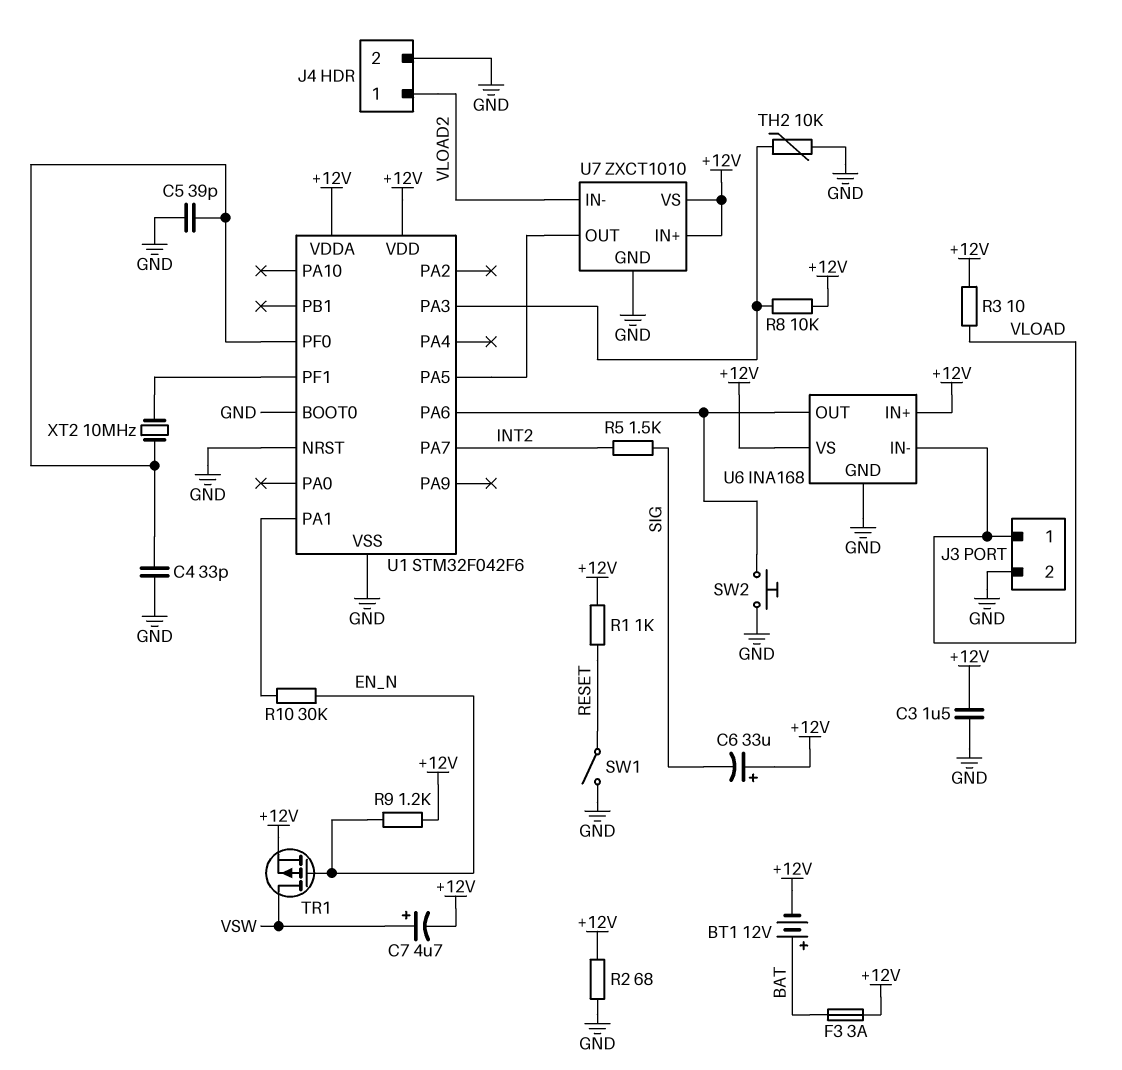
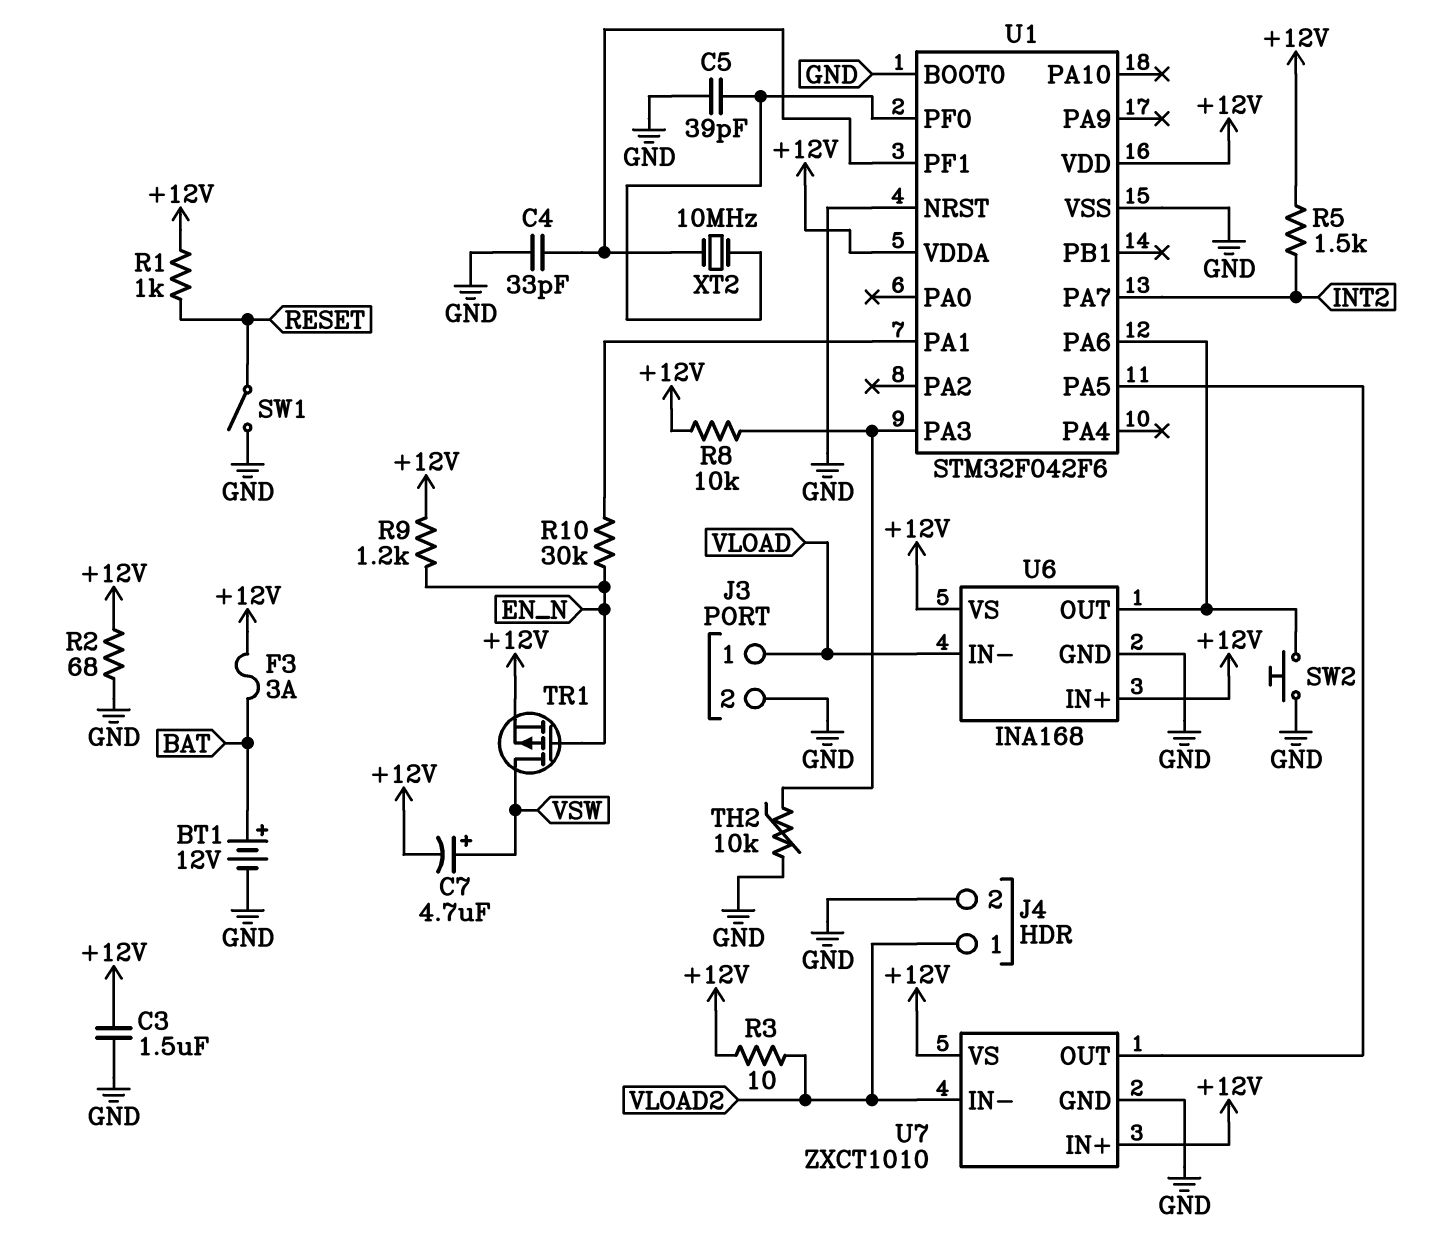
BT1: 12V (plus BAT, minus +12V) -> 12V (plus BAT, minus GND)
C4: 33pF (GND, U1/PF0) -> 33pF (GND, U1/PF1)
C6: 33uF (plus +12V, minus SIG) -> none
R3: 10 (+12V, VLOAD) -> 10 (+12V, VLOAD2)
R5: 1.5k (INT2, SIG) -> 1.5k (+12V, INT2)

